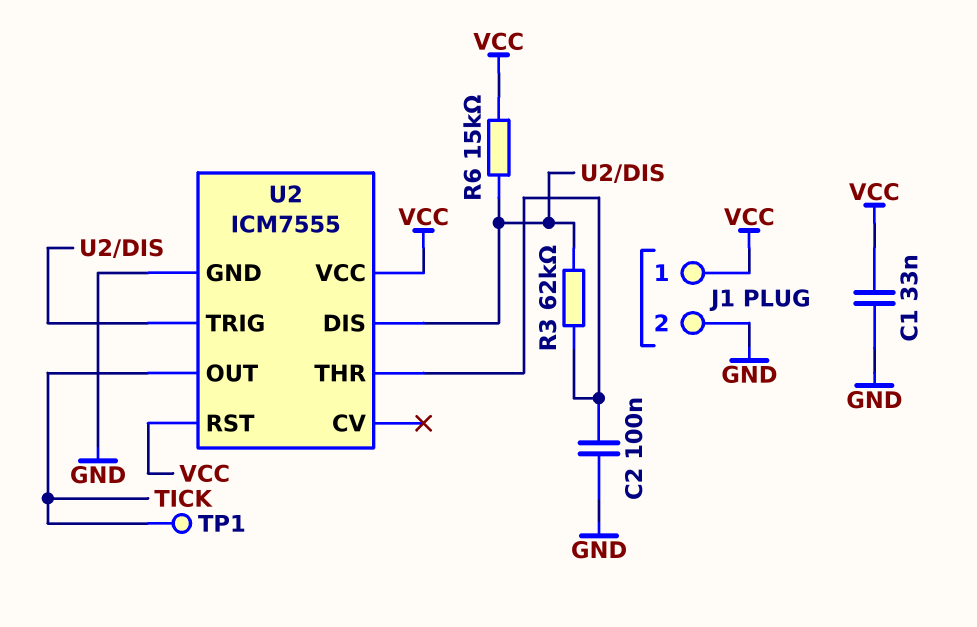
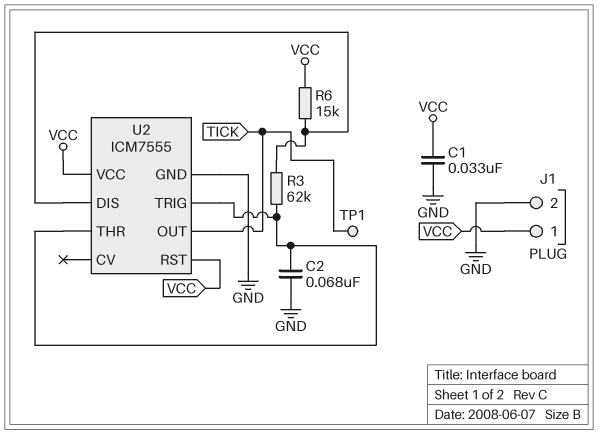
C2: 100nF (GND, U2/THR) -> 68nF (GND, U2/THR)
U2 pin TRIG: U2/DIS -> U2/THR

